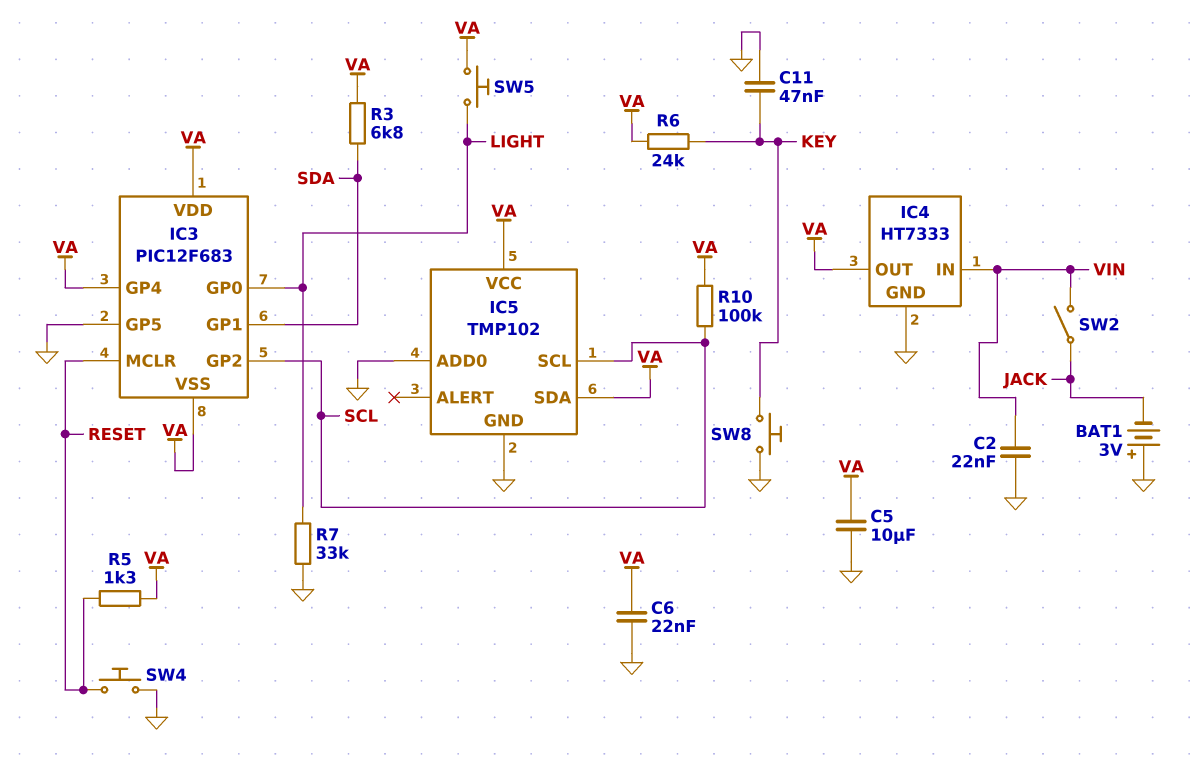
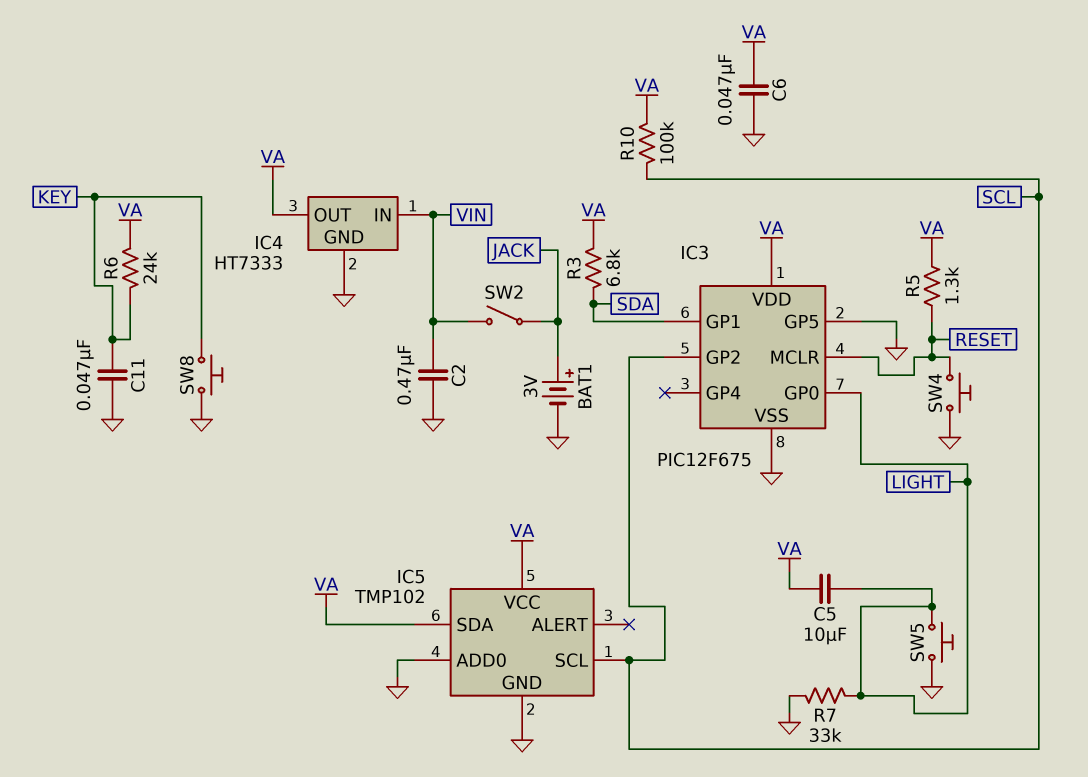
BAT1: 3V (plus GND, minus JACK) -> 3V (plus JACK, minus GND)
C2: 22nF (GND, VIN) -> 470nF (GND, VIN)
C5: 10uF (GND, VA) -> 10uF (LIGHT, VA)
C6: 22nF (GND, VA) -> 47nF (GND, VA)
IC3: PIC12F683 -> PIC12F675
IC3 pin GP4: VA -> none
IC3 pin VSS: VA -> GND
SW5: button (LIGHT, VA) -> button (GND, LIGHT)

